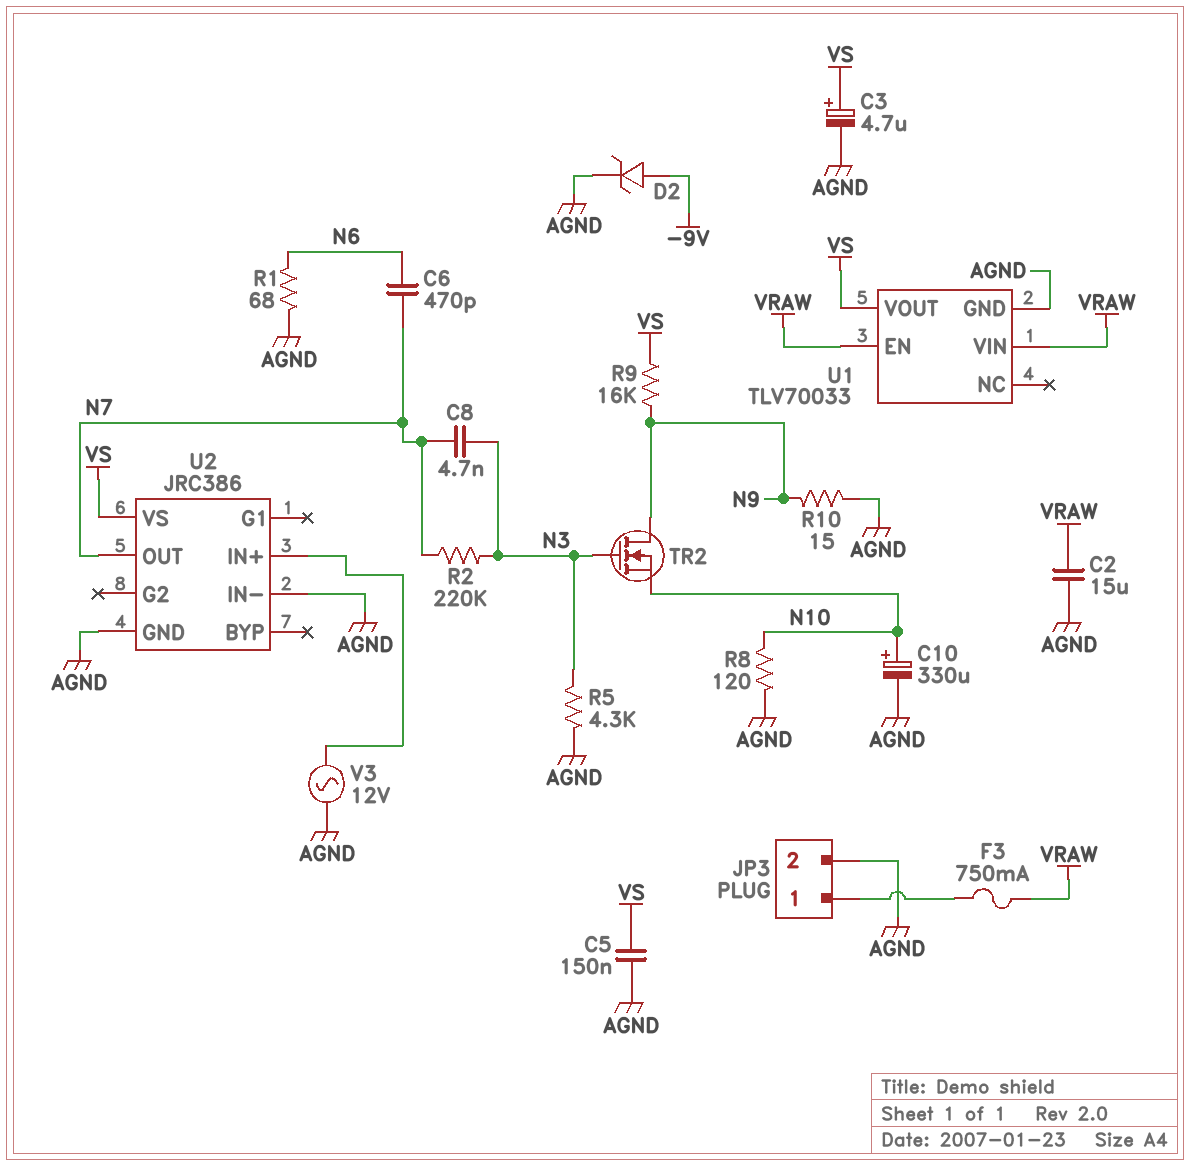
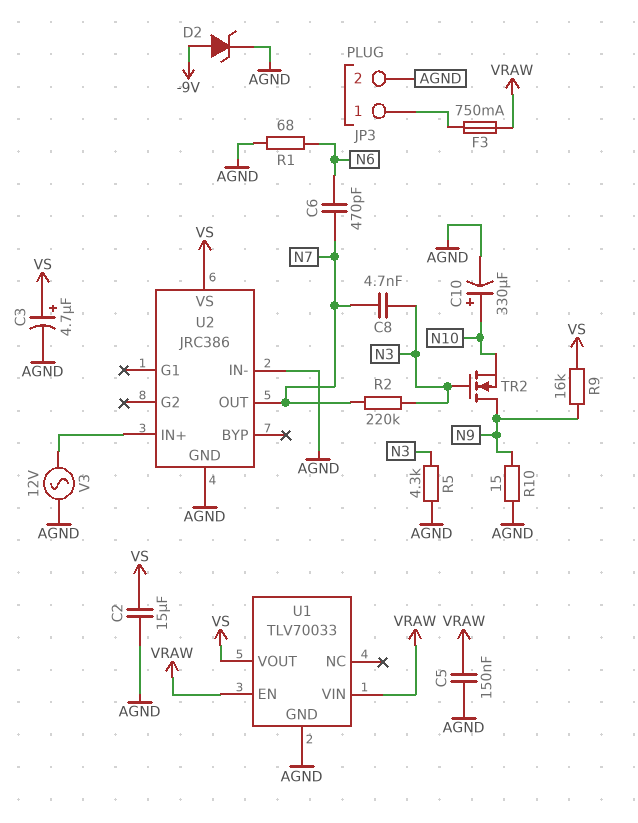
C2: 15uF (AGND, VRAW) -> 15uF (AGND, VS)
C5: 150nF (AGND, VS) -> 150nF (AGND, VRAW)
R8: 120 (AGND, N10) -> none

